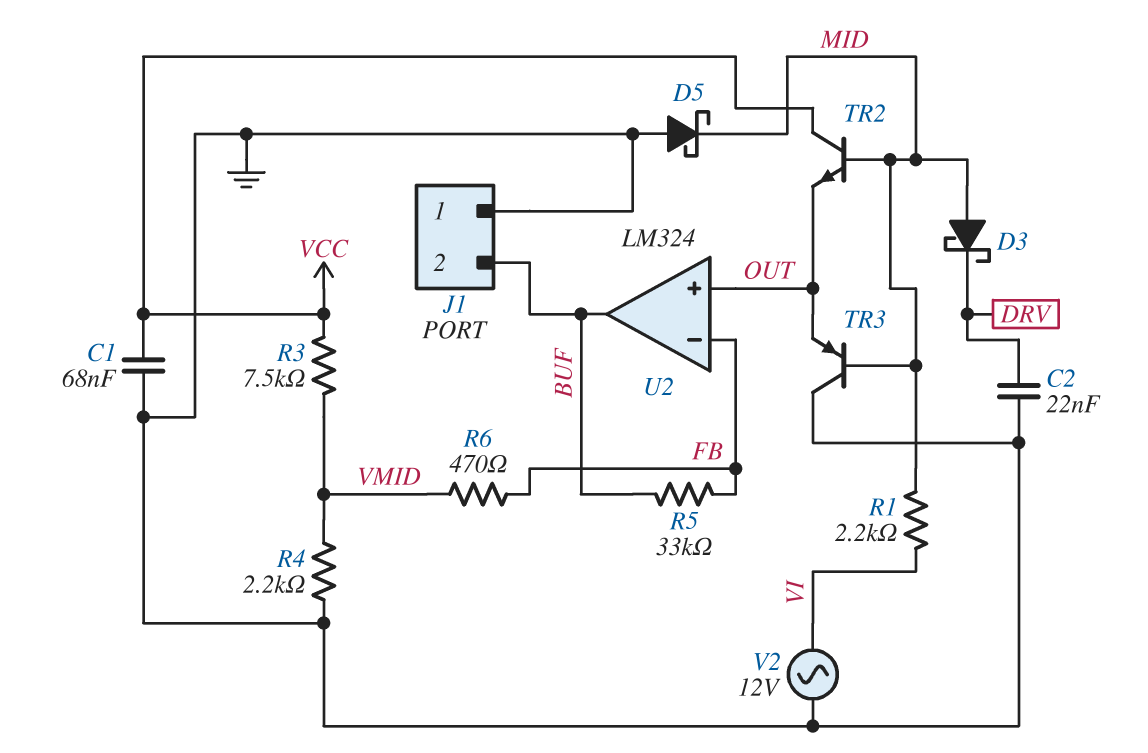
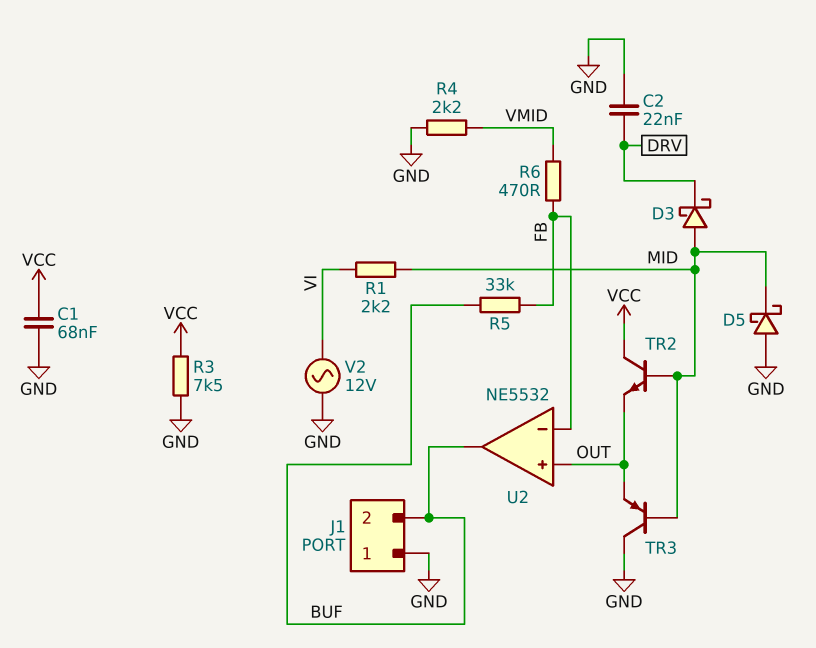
R3: 7.5k (VCC, VMID) -> 7.5k (GND, VCC)
U2: LM324 -> NE5532

